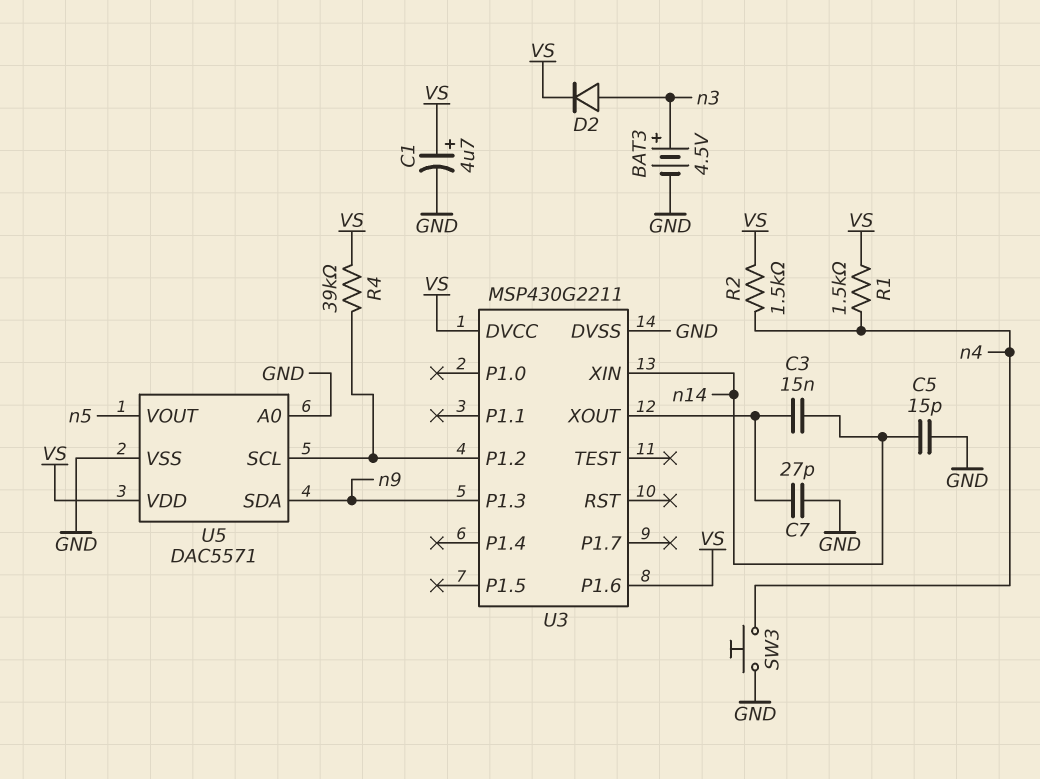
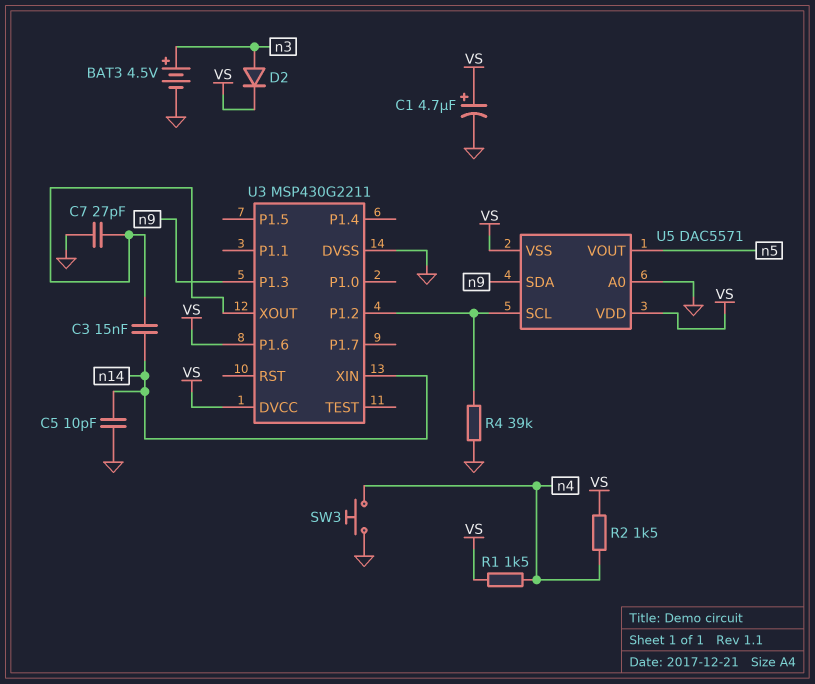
C5: 15pF (GND, n14) -> 10pF (GND, n14)
R4: 39k (U3/P1.2, VS) -> 39k (GND, U3/P1.2)
U5 pin VSS: GND -> VS

